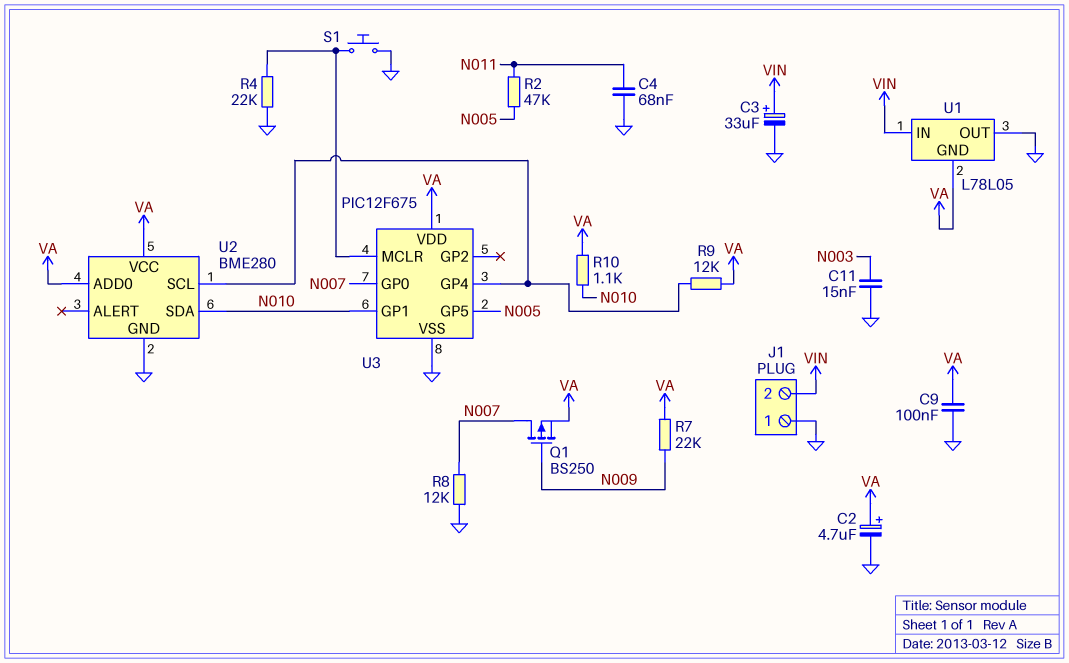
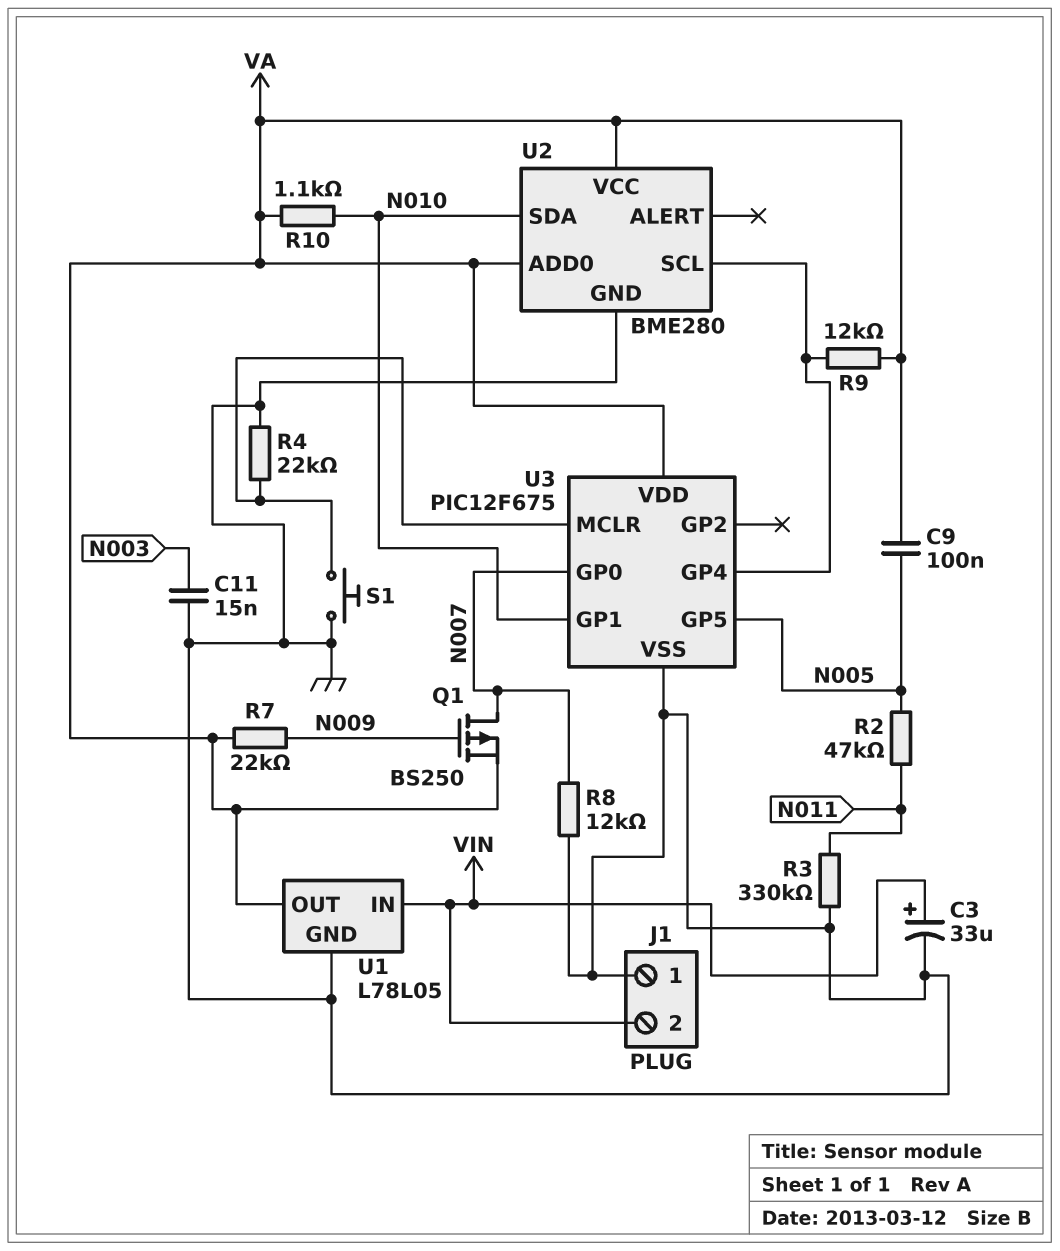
C2: 4.7uF (plus VA, minus GND) -> none
C4: 68nF (GND, N011) -> none
C9: 100nF (GND, VA) -> 100nF (N005, VA)
R3: none -> 330k (GND, N011)
U1 pin GND: VA -> GND
U1 pin OUT: GND -> VA

